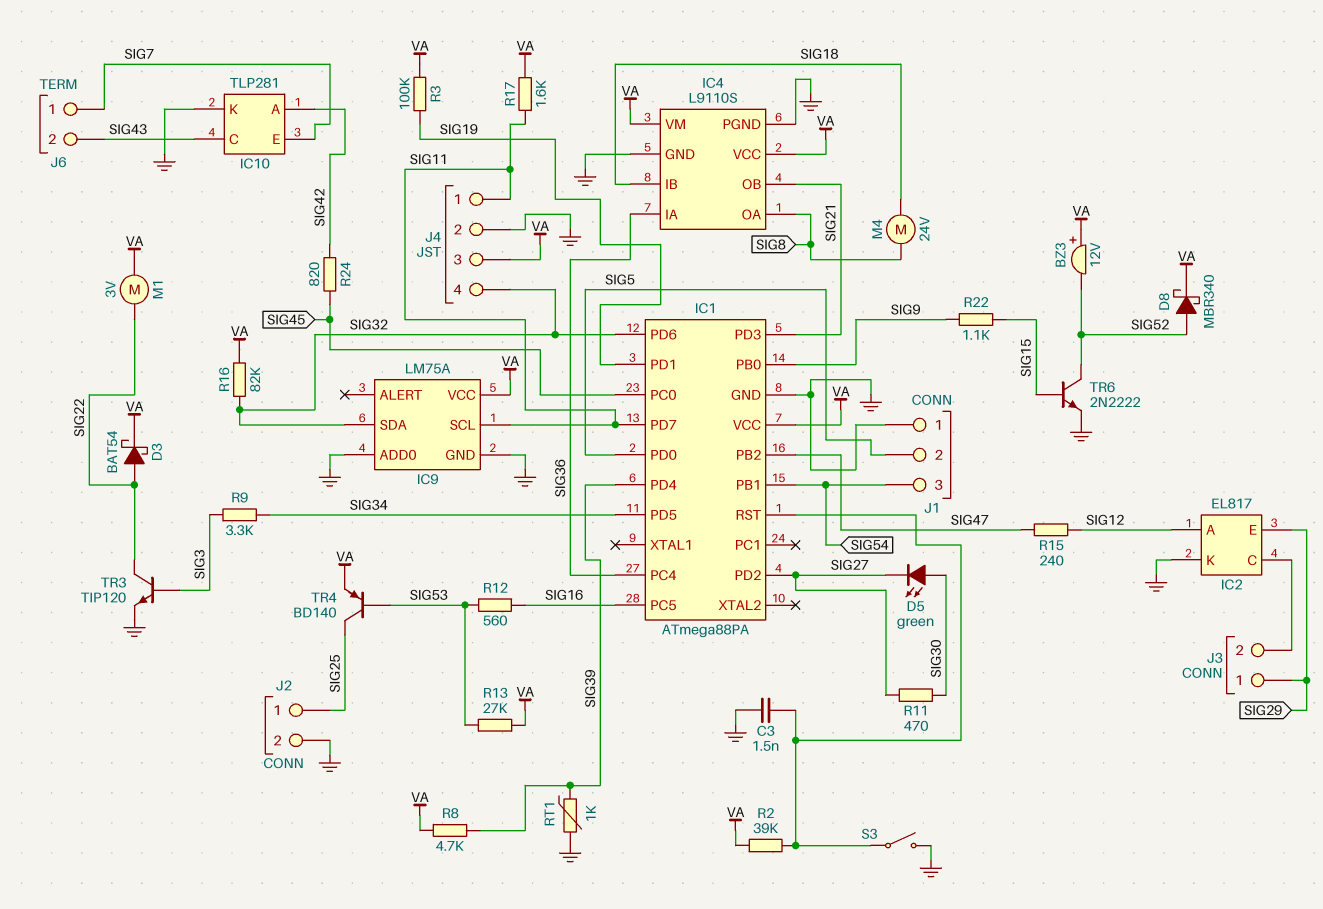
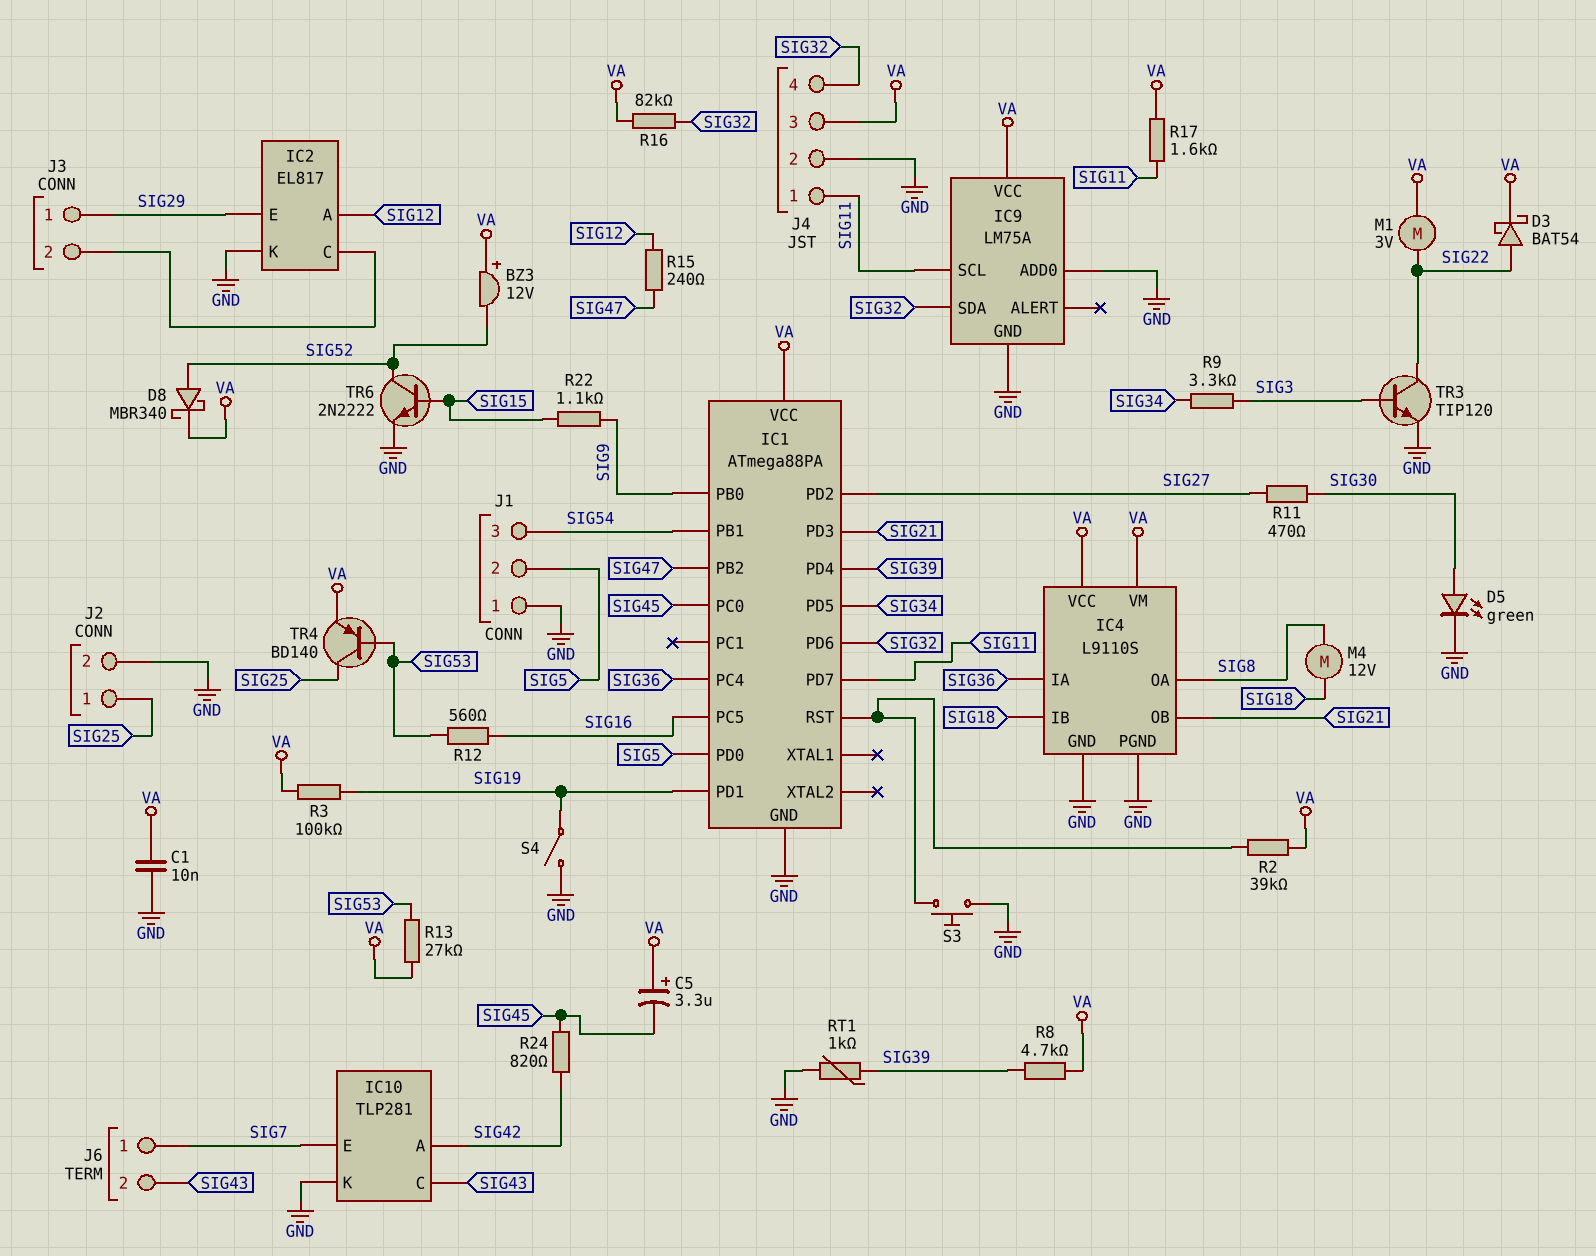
C1: none -> 10nF (GND, VA)
C3: 1.5nF (GND, IC1/RST) -> none
C5: none -> 3.3uF (plus VA, minus SIG45)
D5: LED green (A SIG30, K SIG27) -> LED green (A SIG30, K GND)
M4: motor 24V (SIG8, SIG18) -> motor 12V (SIG8, SIG18)
S3: switch (GND, IC1/RST) -> button (GND, IC1/RST)
S4: none -> switch (GND, SIG19)

